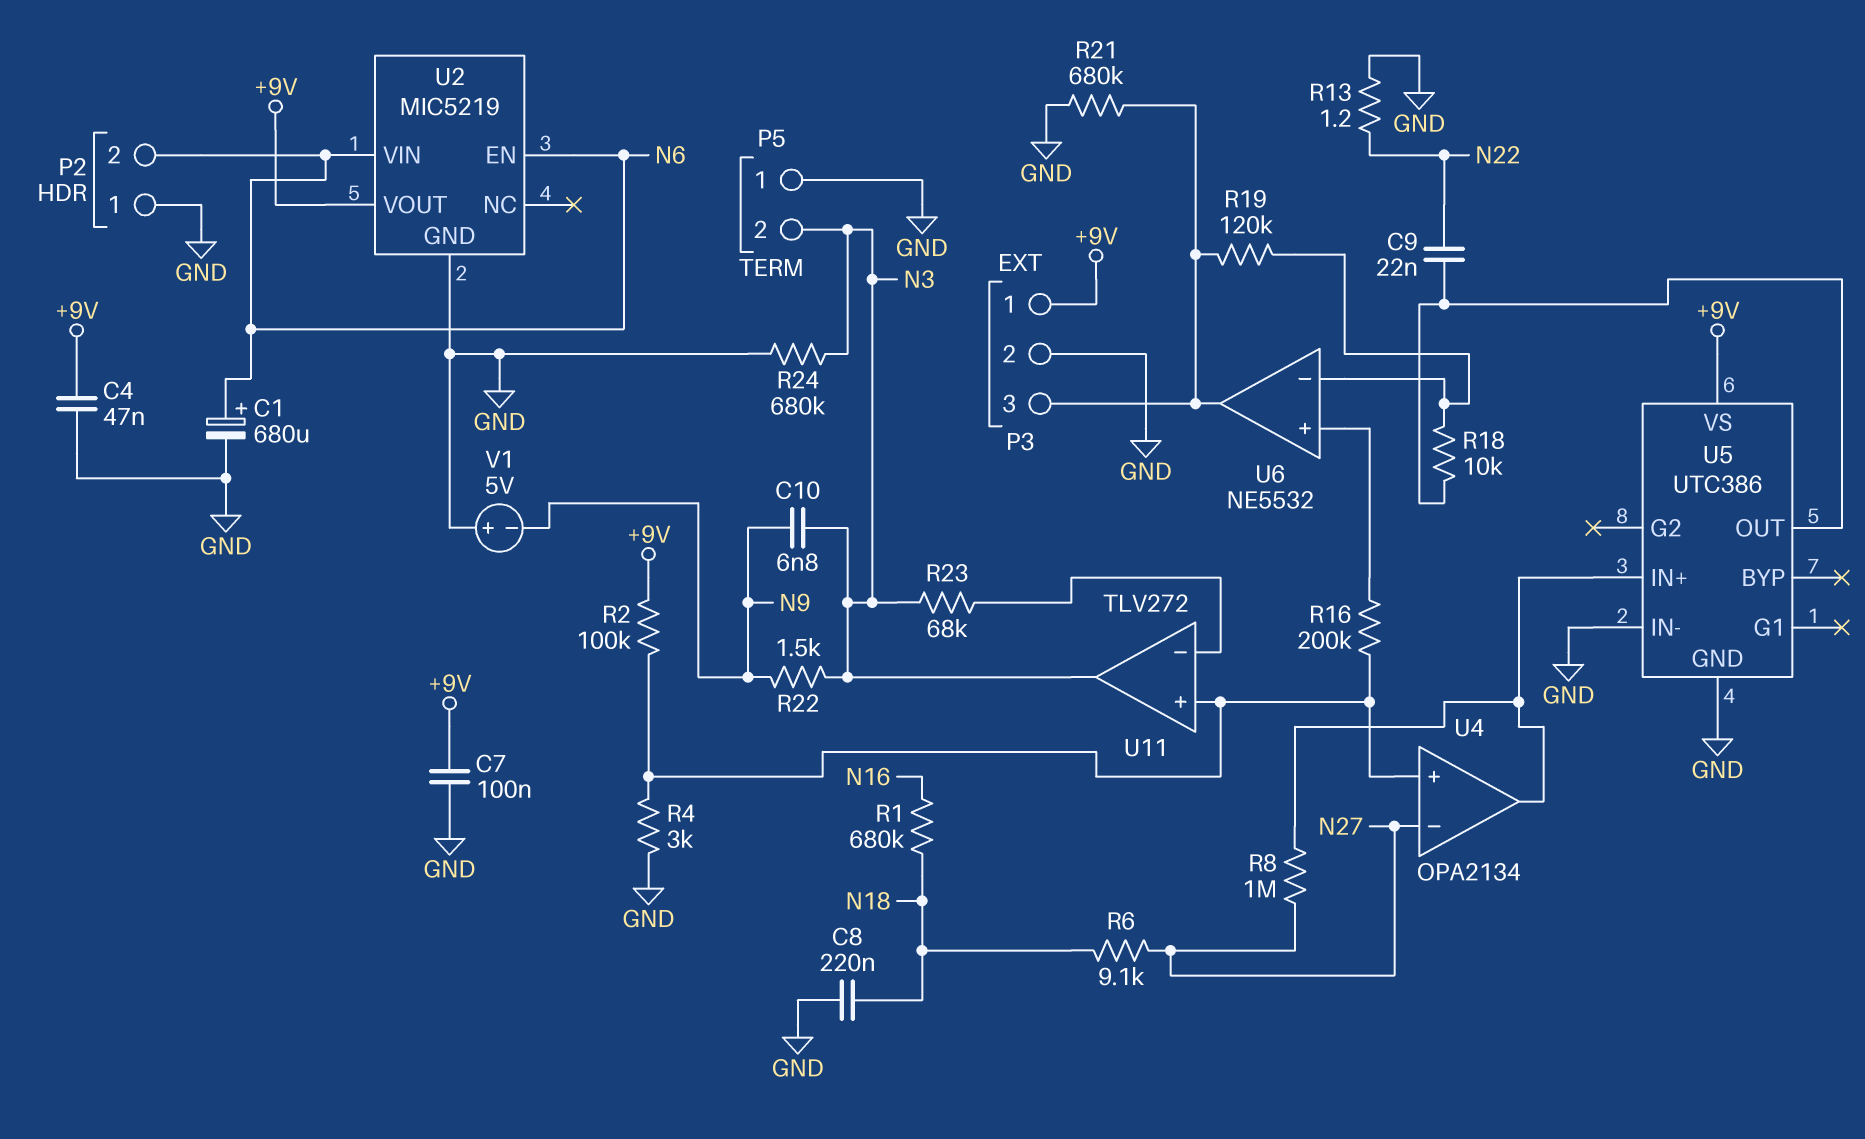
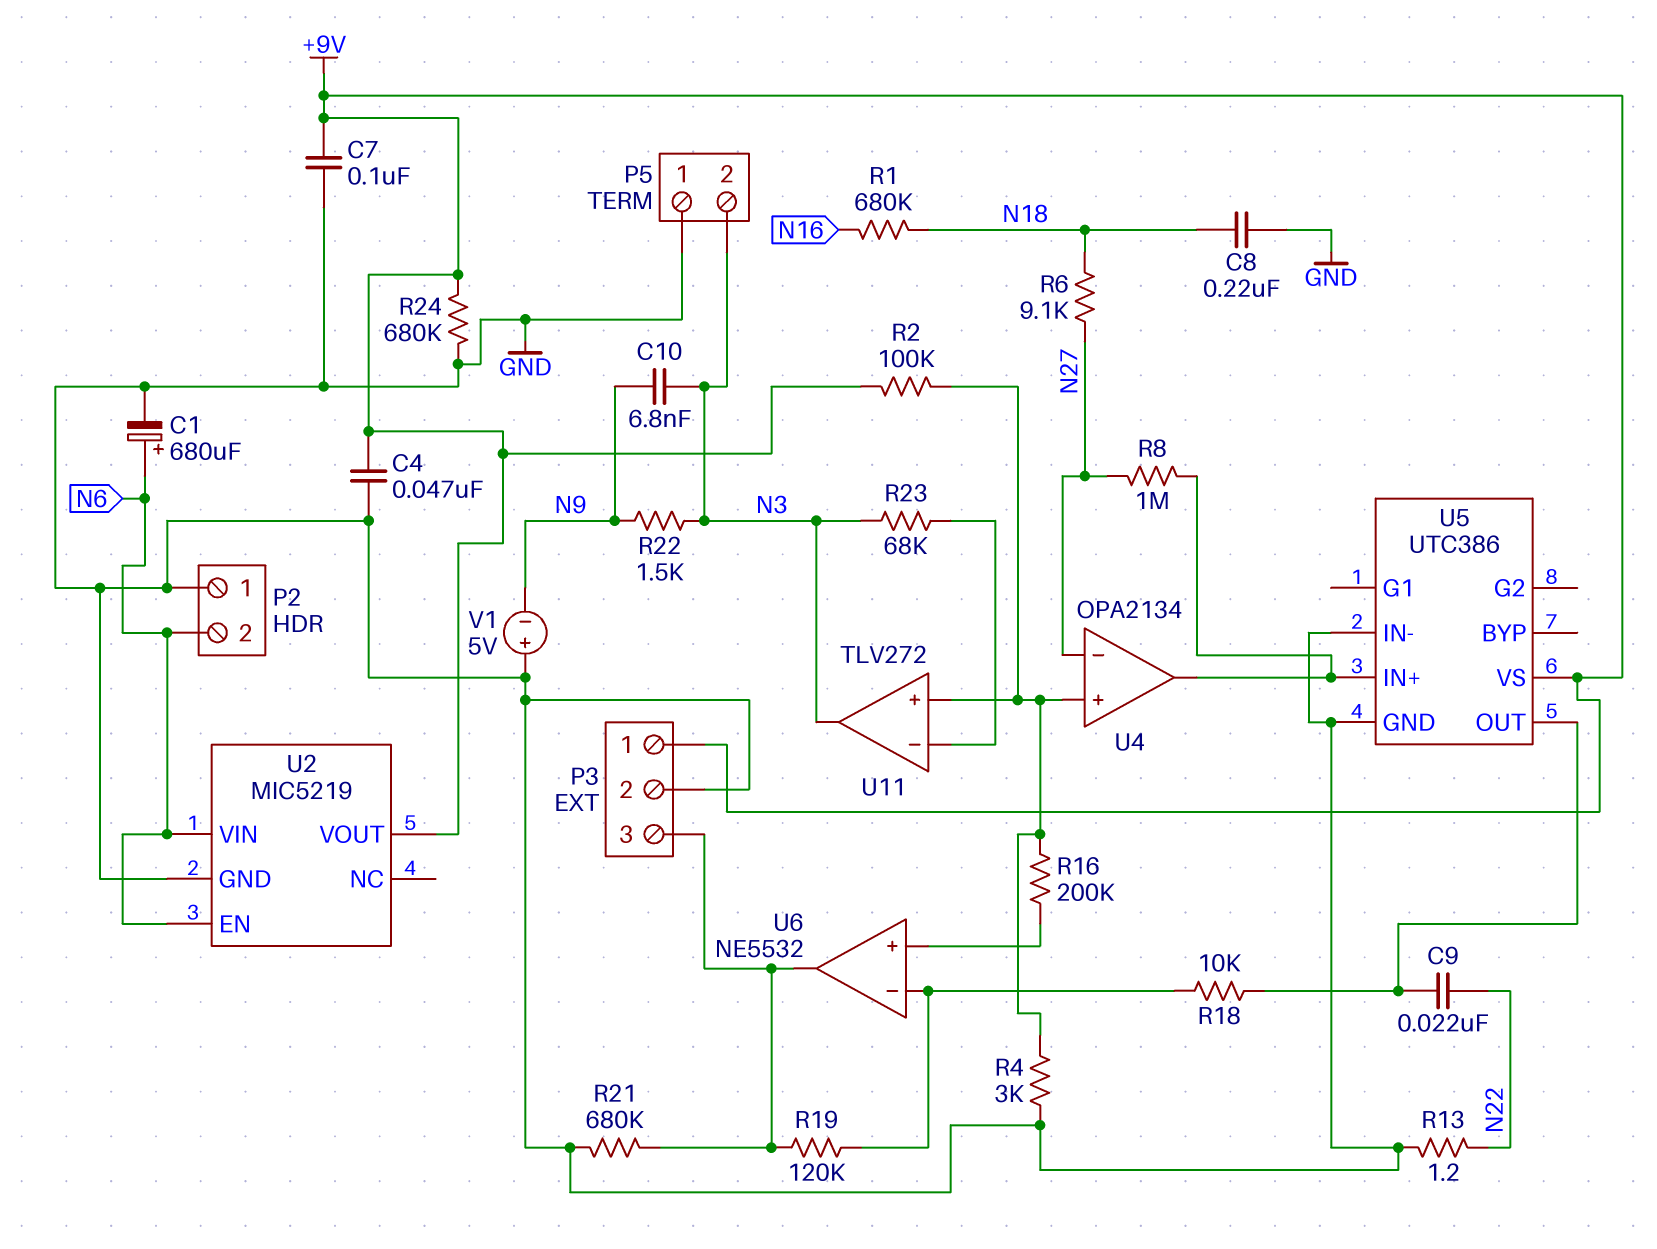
R24: 680k (GND, N3) -> 680k (+9V, GND)

